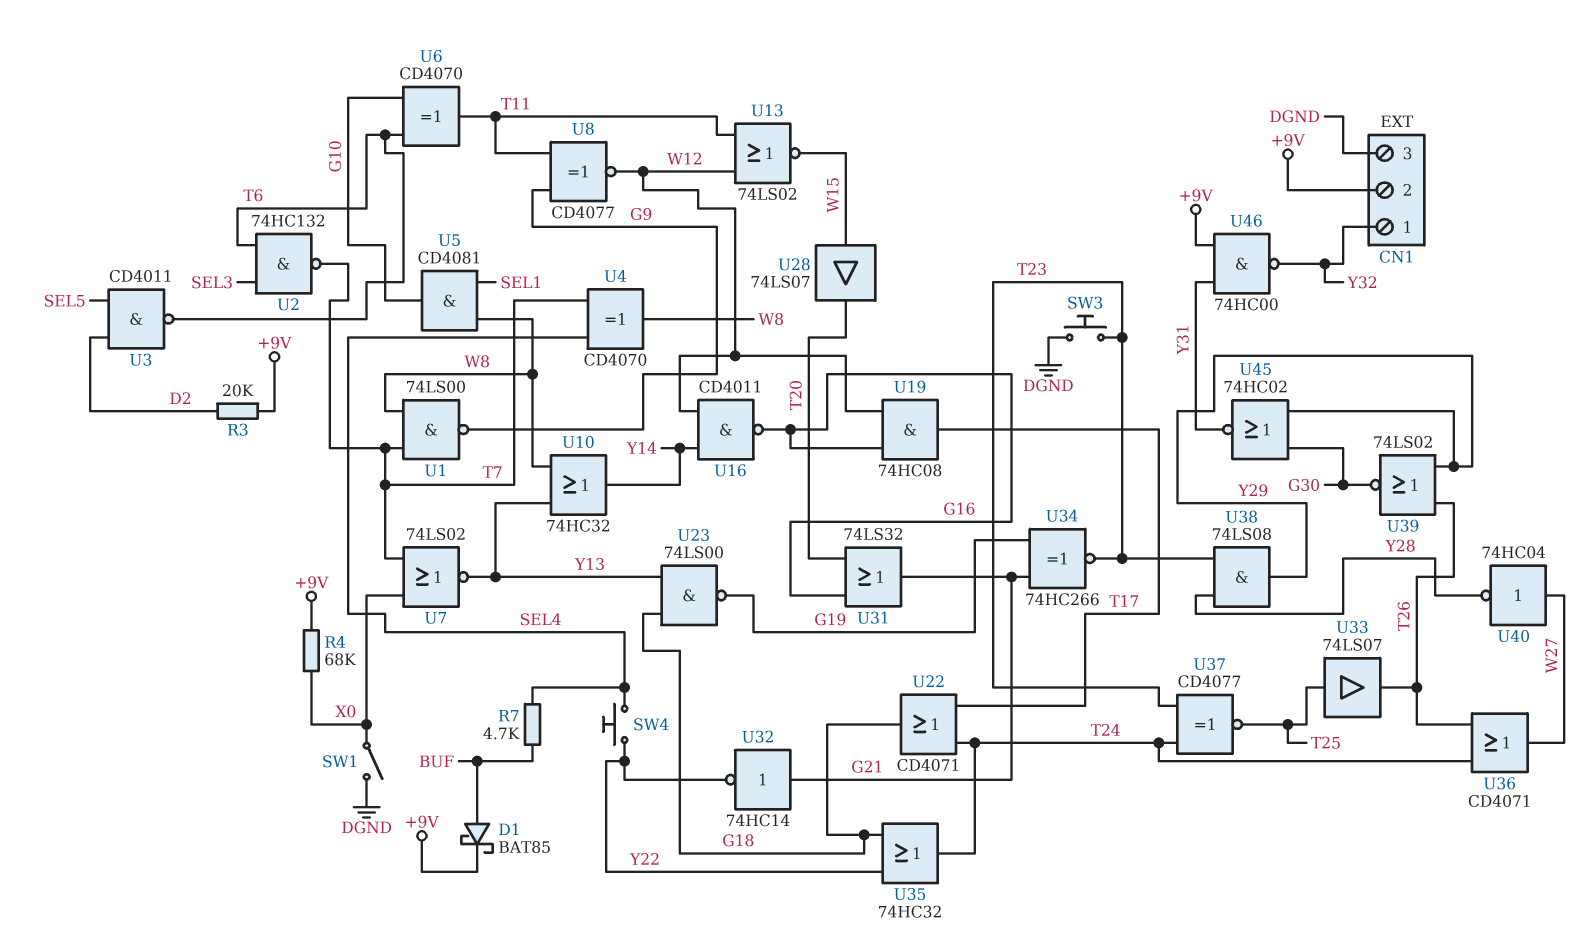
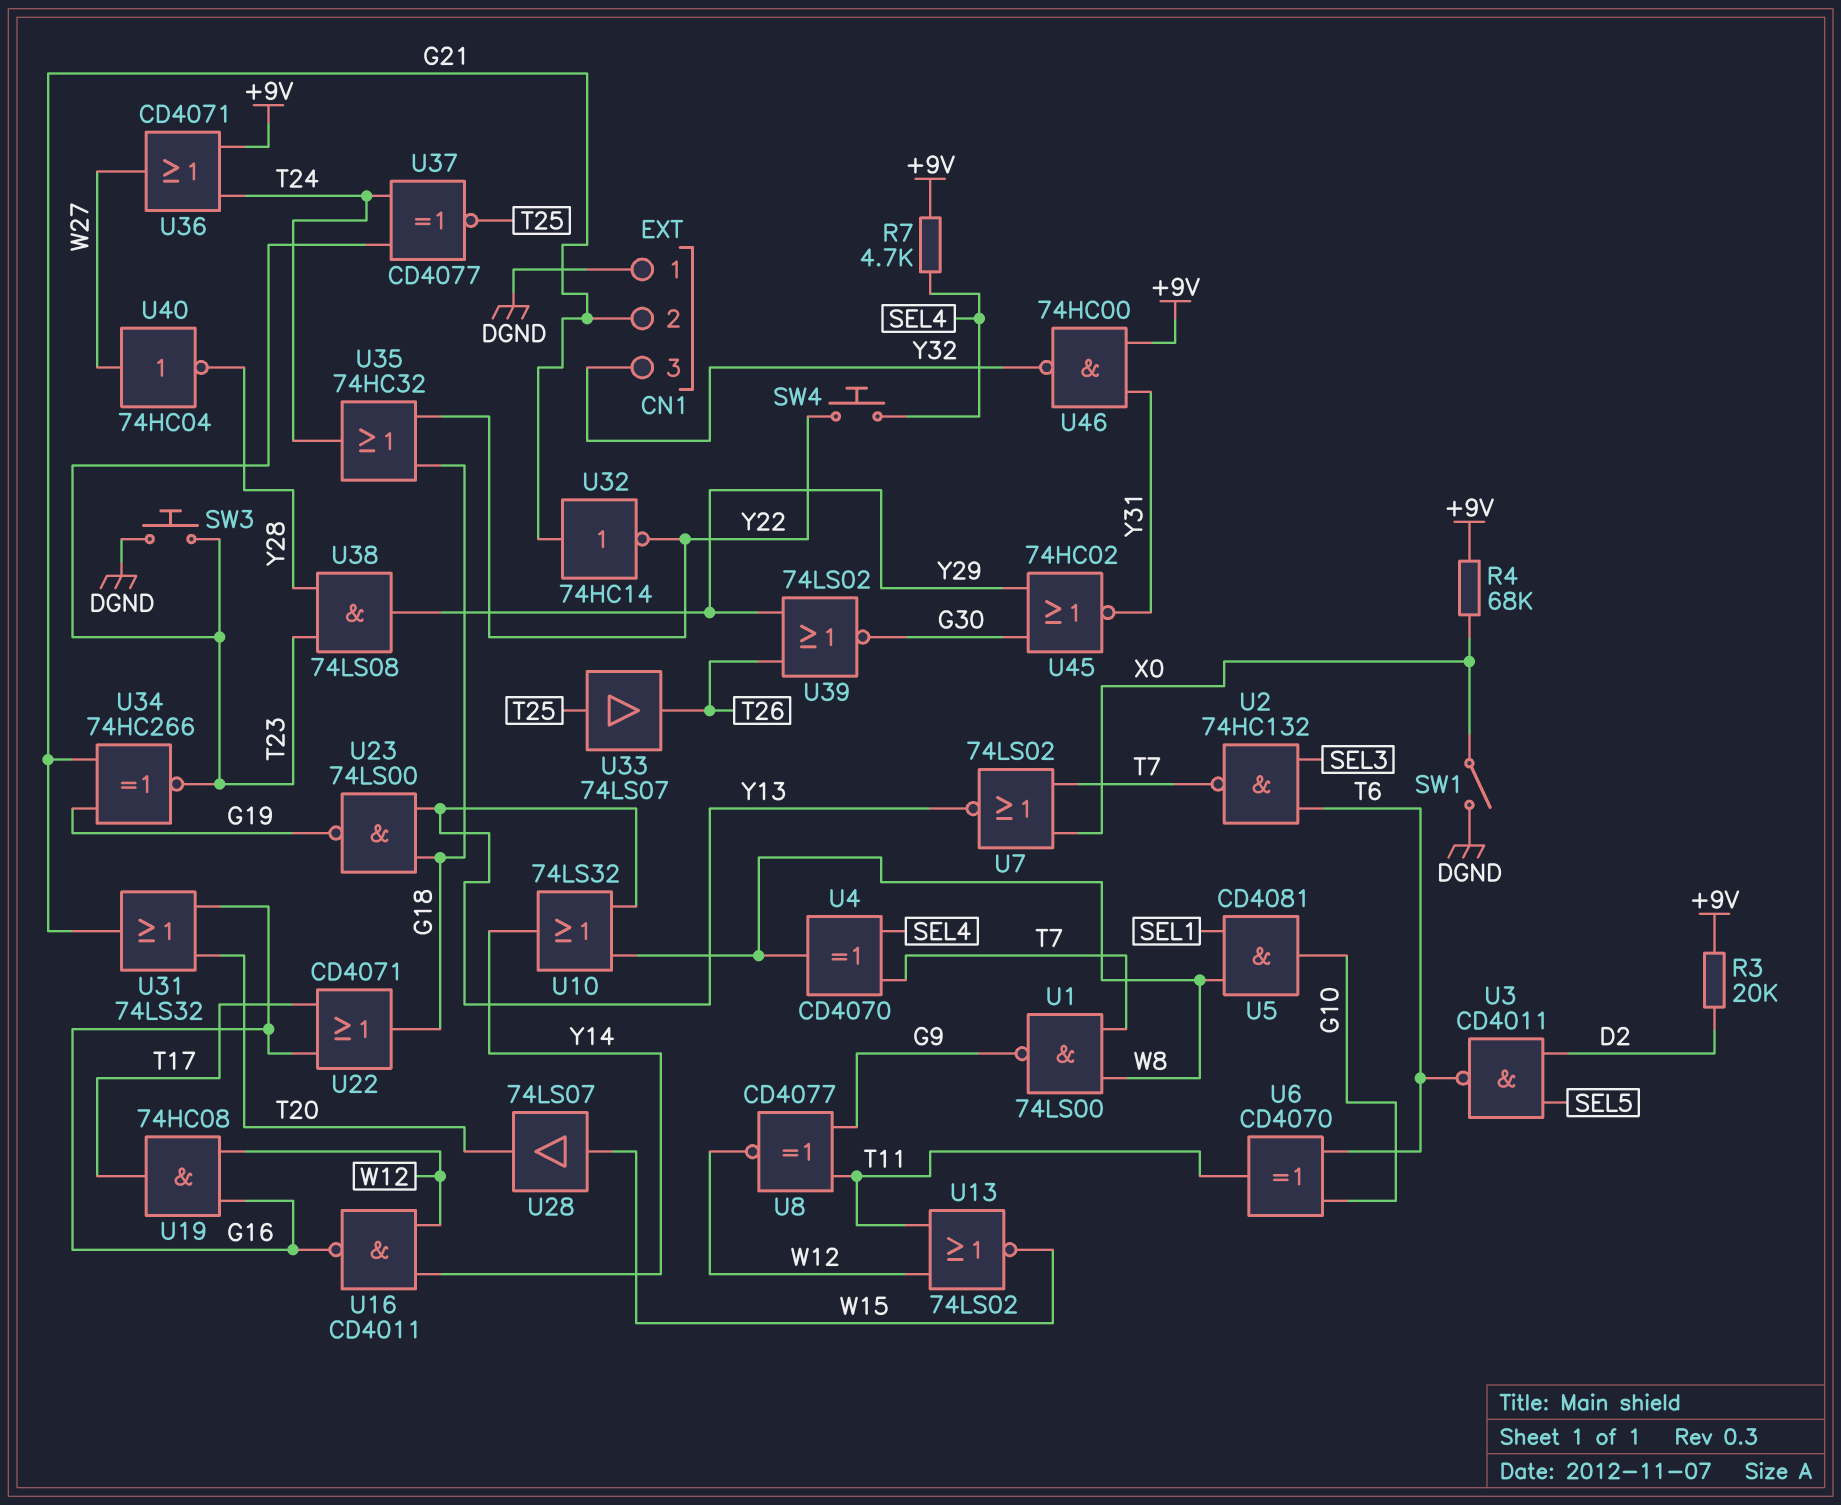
CN1 pin 1: Y32 -> DGND
CN1 pin 2: +9V -> G21
CN1 pin 3: DGND -> Y32
D1: schottky BAT85 (A BUF, K +9V) -> none
R7: 4.7k (BUF, SEL4) -> 4.7k (+9V, SEL4)
U10: OR 74HC32 (in W8, in Y13, out Y14) -> OR 74LS32 (in W8, in Y13, out Y14)
U22: OR CD4071 (in T17, in T24, out G18) -> OR CD4071 (in G16, in T17, out G18)
U36: OR CD4071 (in T24, in T26, out W27) -> OR CD4071 (in +9V, in T24, out W27)

